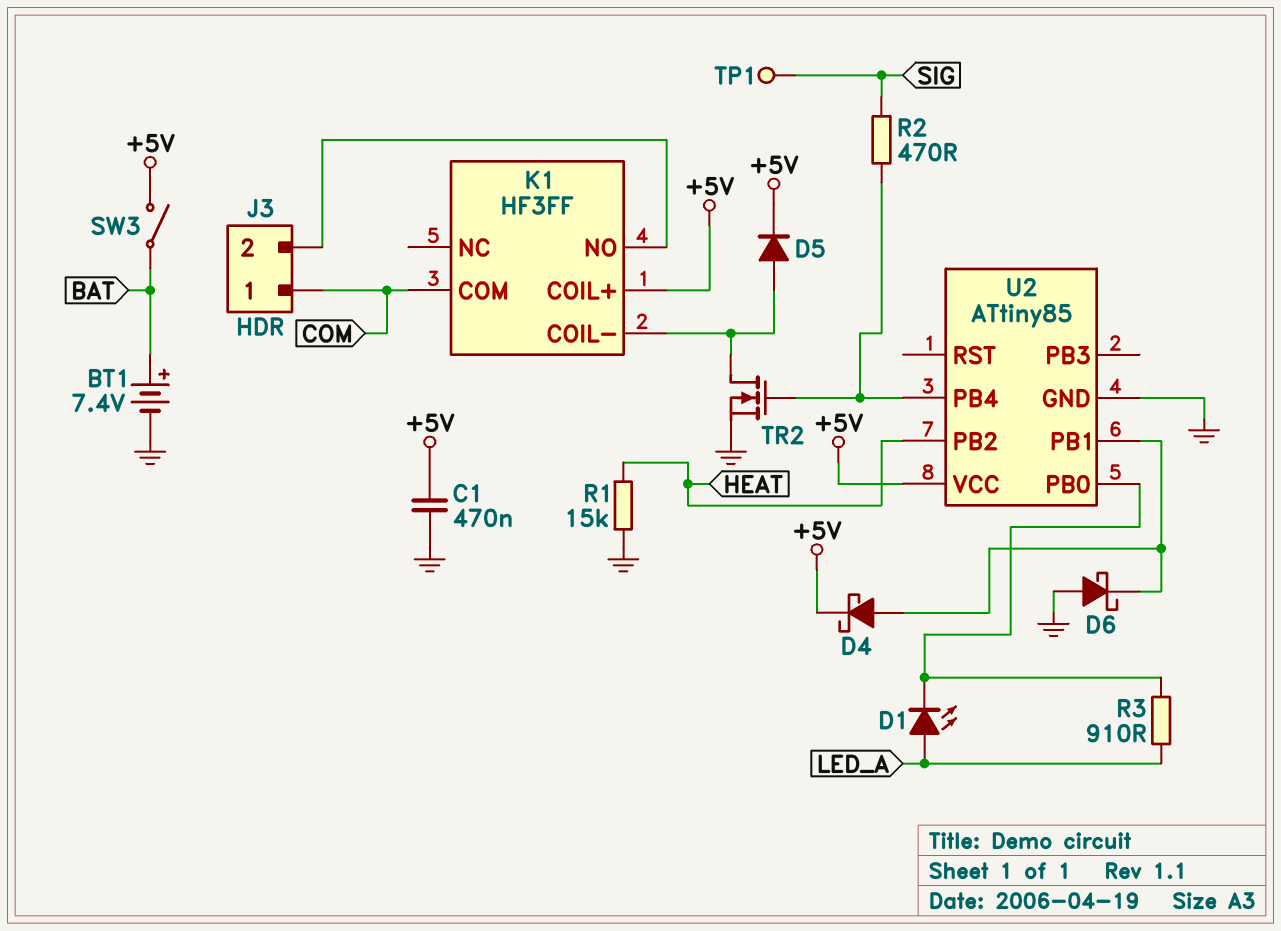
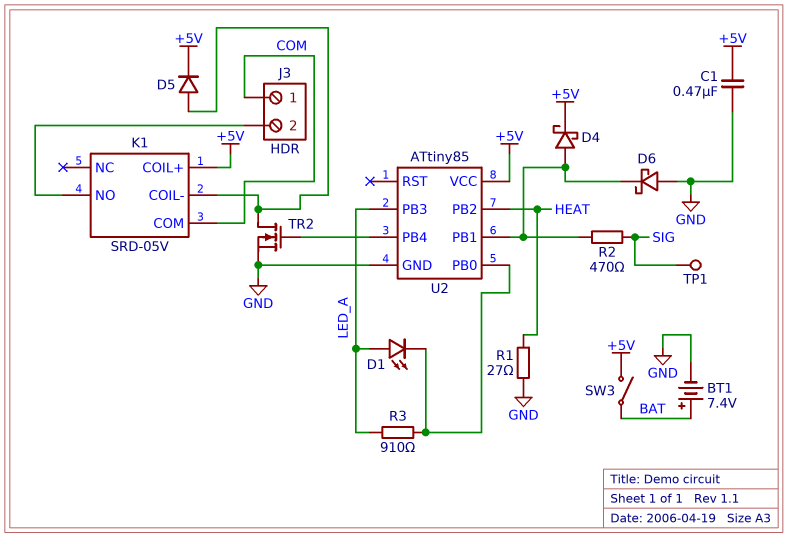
K1: HF3FF -> SRD-05V
R1: 15k (GND, HEAT) -> 27 (GND, HEAT)
R2: 470 (SIG, U2/PB4) -> 470 (SIG, U2/PB1)
U2 pin PB3: none -> LED_A

